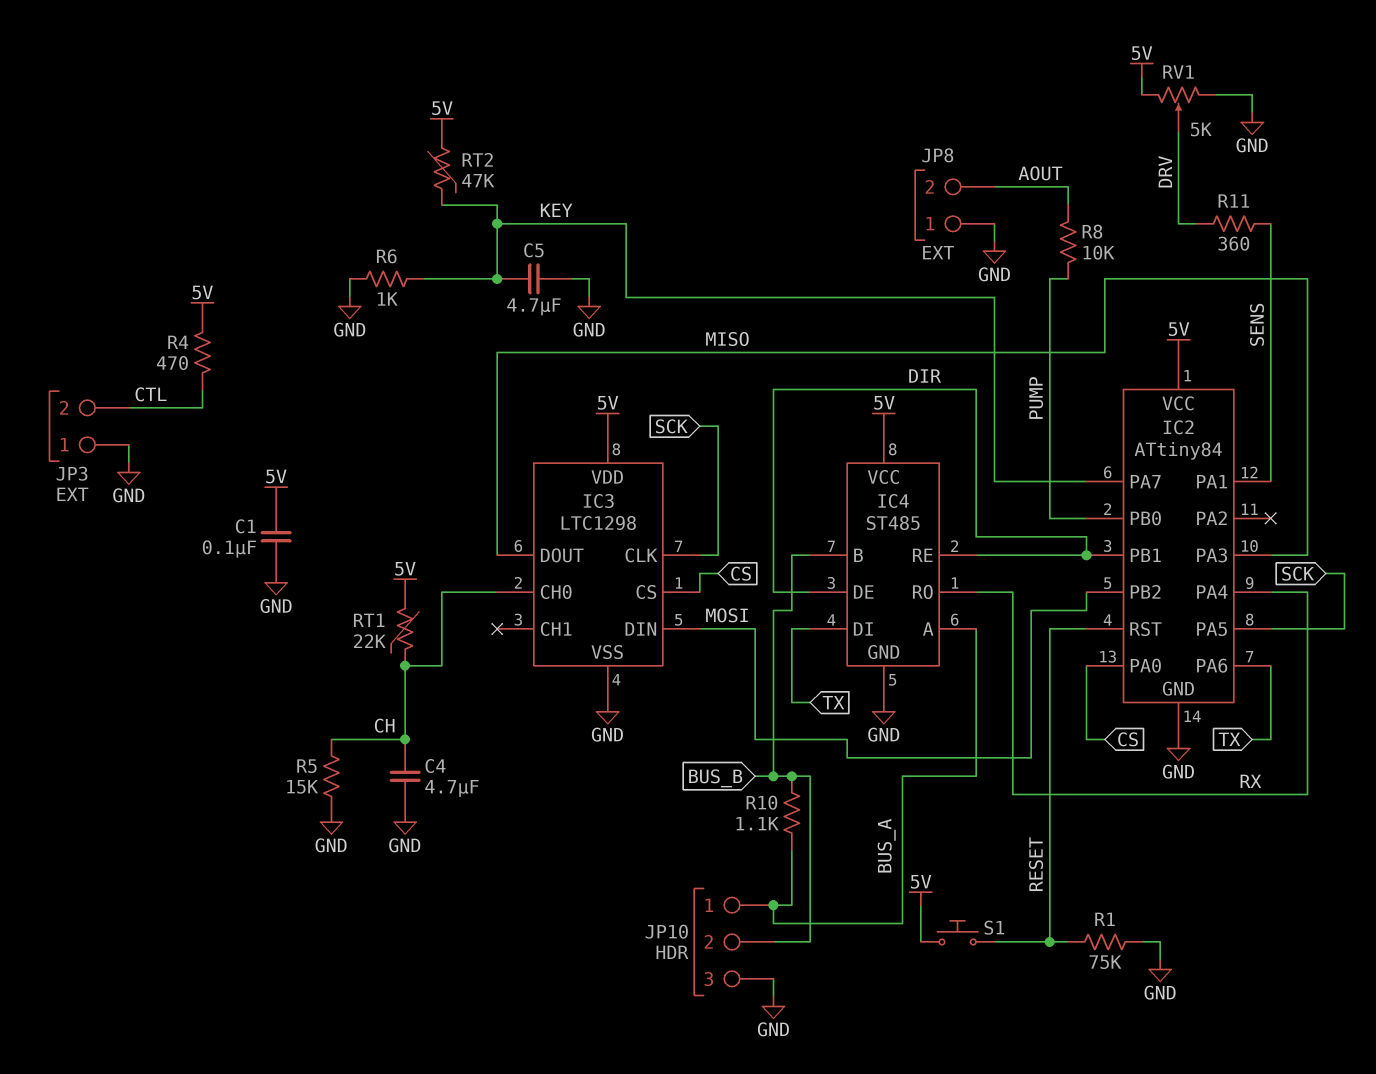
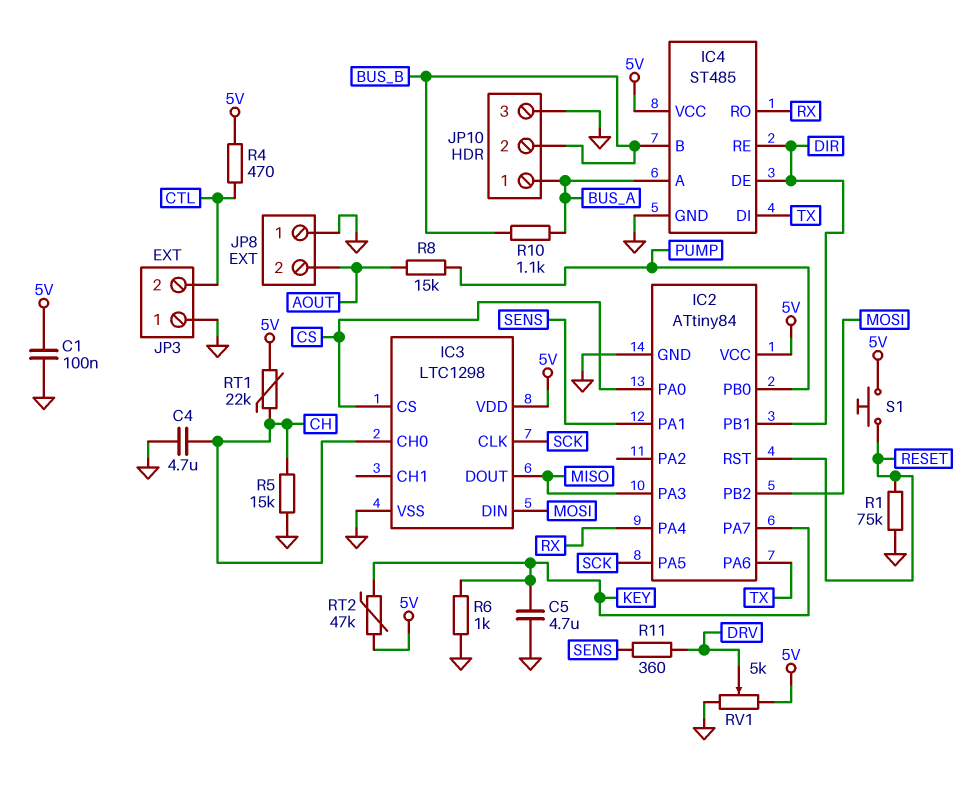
R8: 10k (AOUT, PUMP) -> 15k (AOUT, PUMP)

